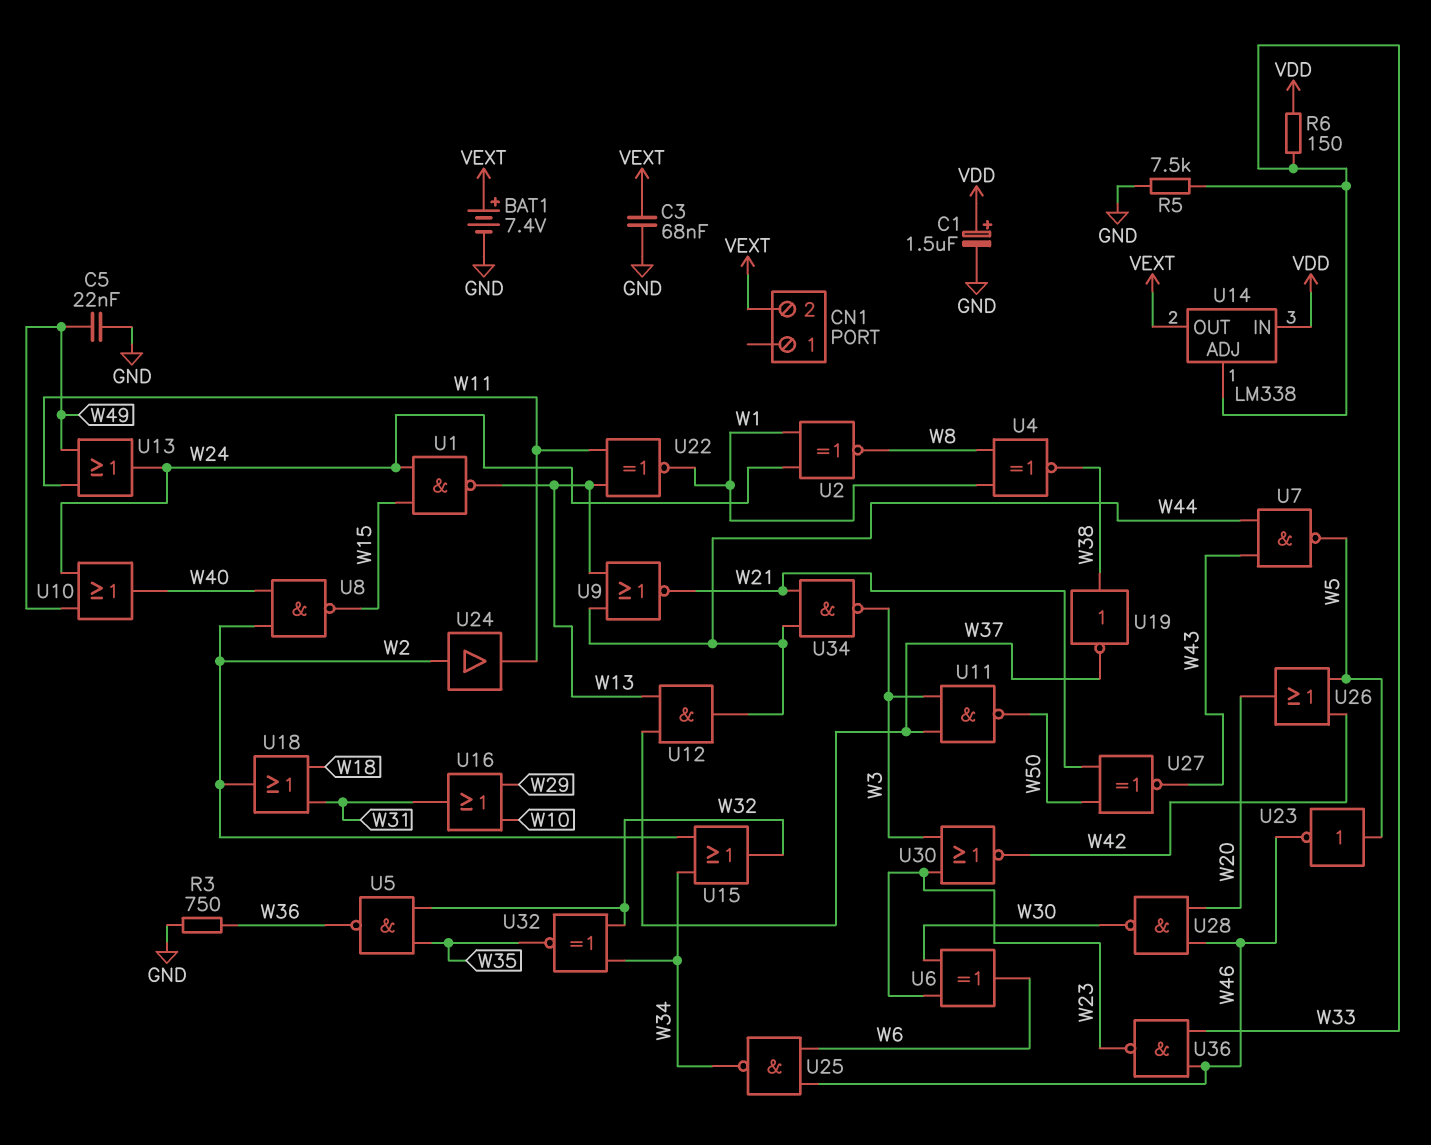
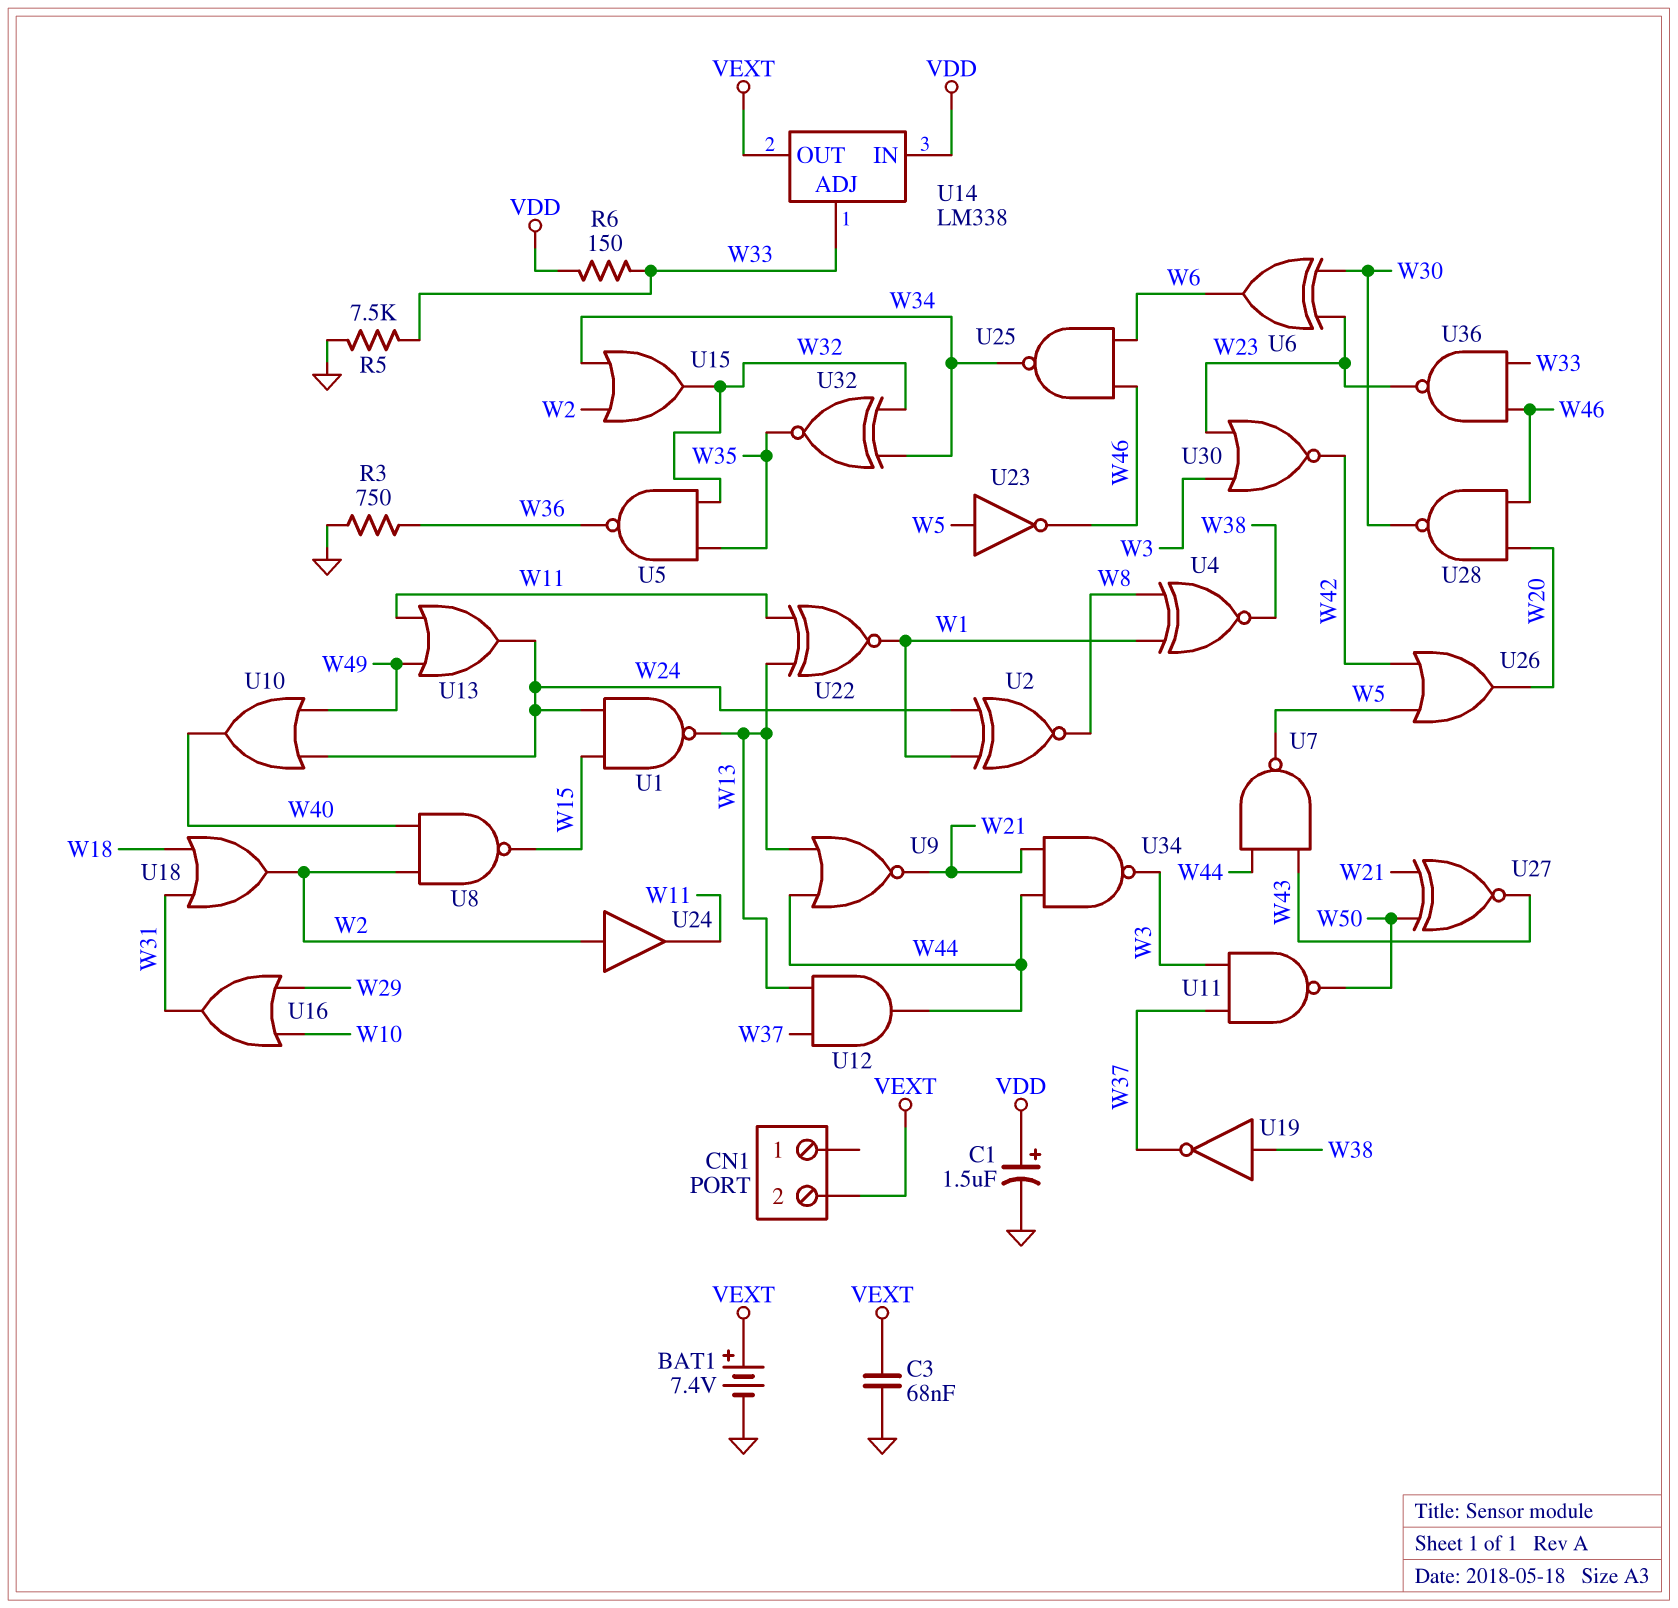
C5: 22nF (GND, W49) -> none

